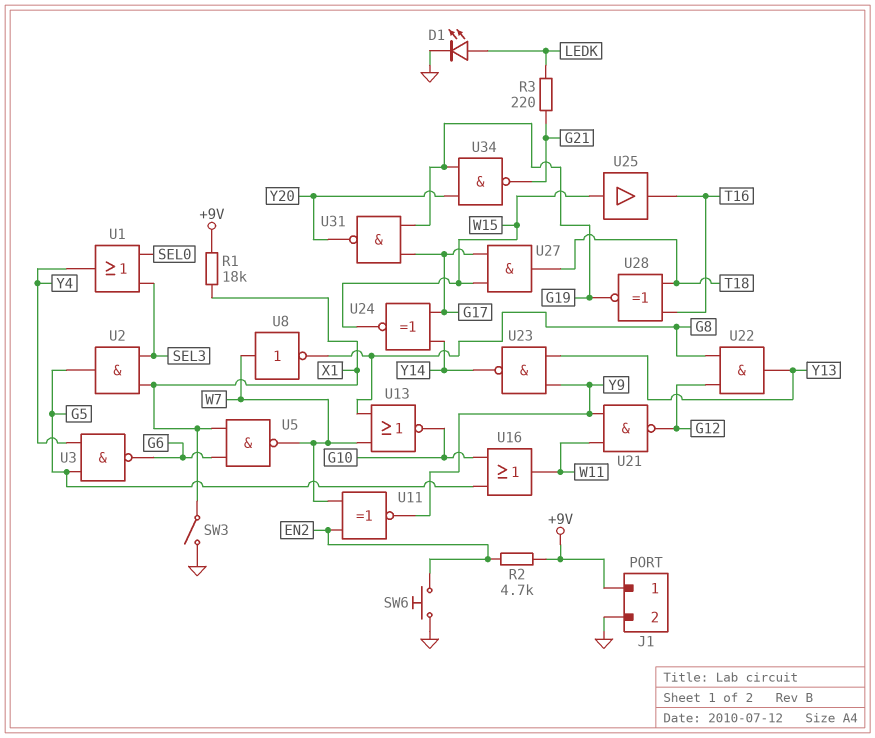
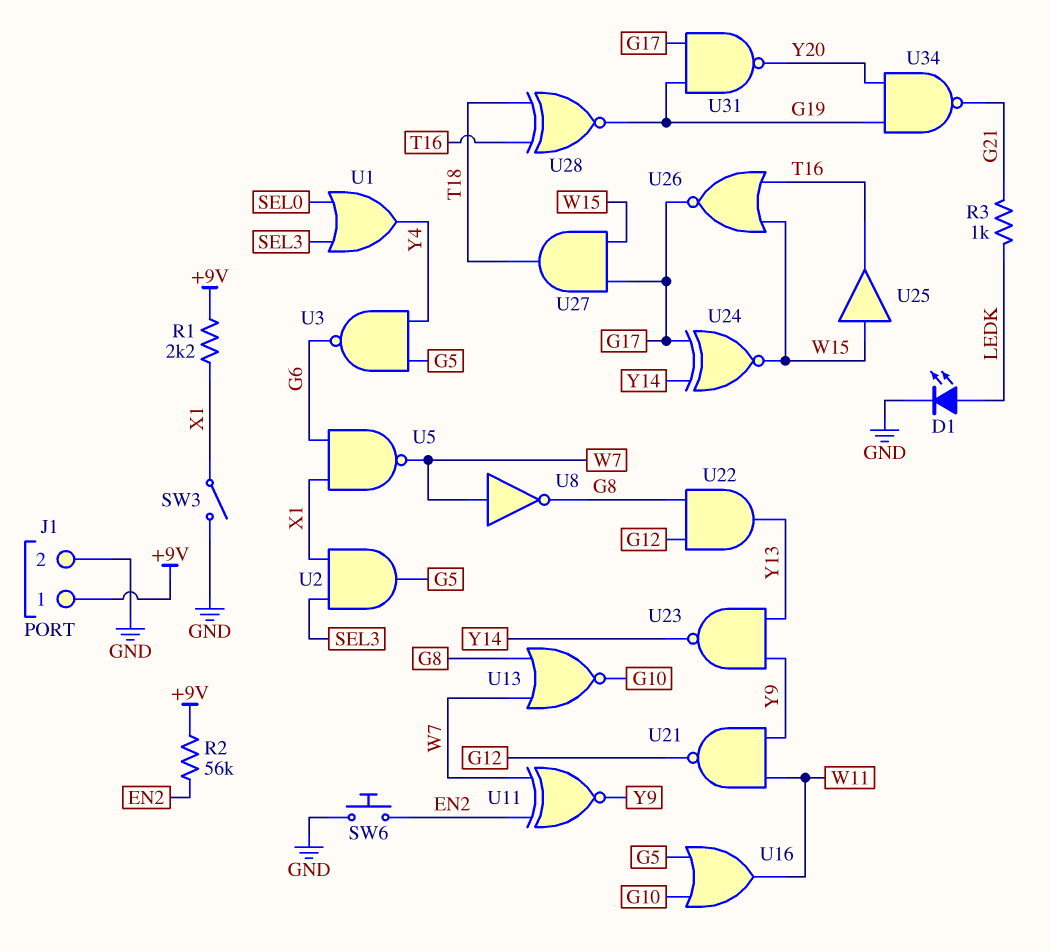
R1: 18k (+9V, X1) -> 2.2k (+9V, X1)
R2: 4.7k (+9V, EN2) -> 56k (+9V, EN2)
R3: 220 (G21, LEDK) -> 1k (G21, LEDK)
U26: none -> NOR (in T16, in W15, out G17)

